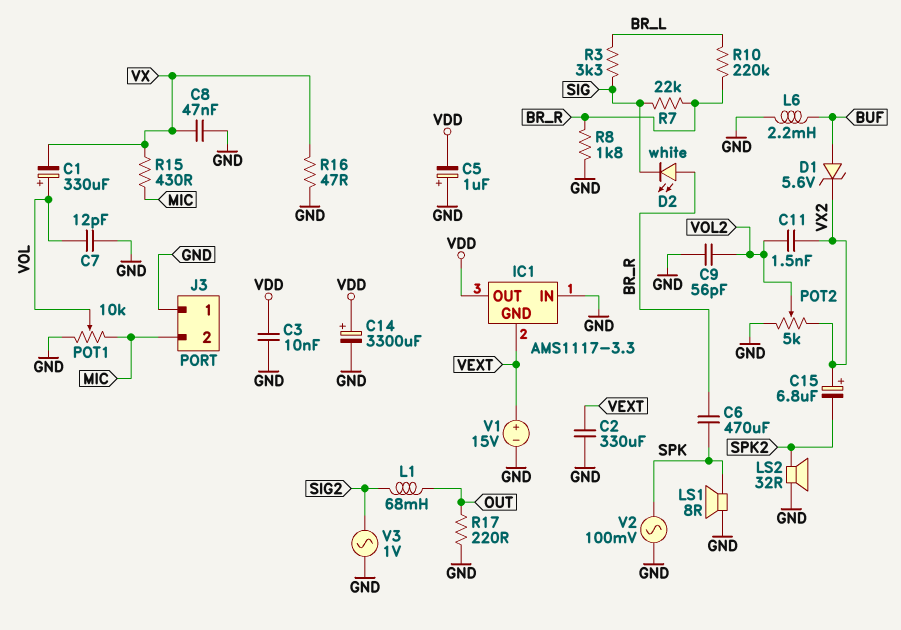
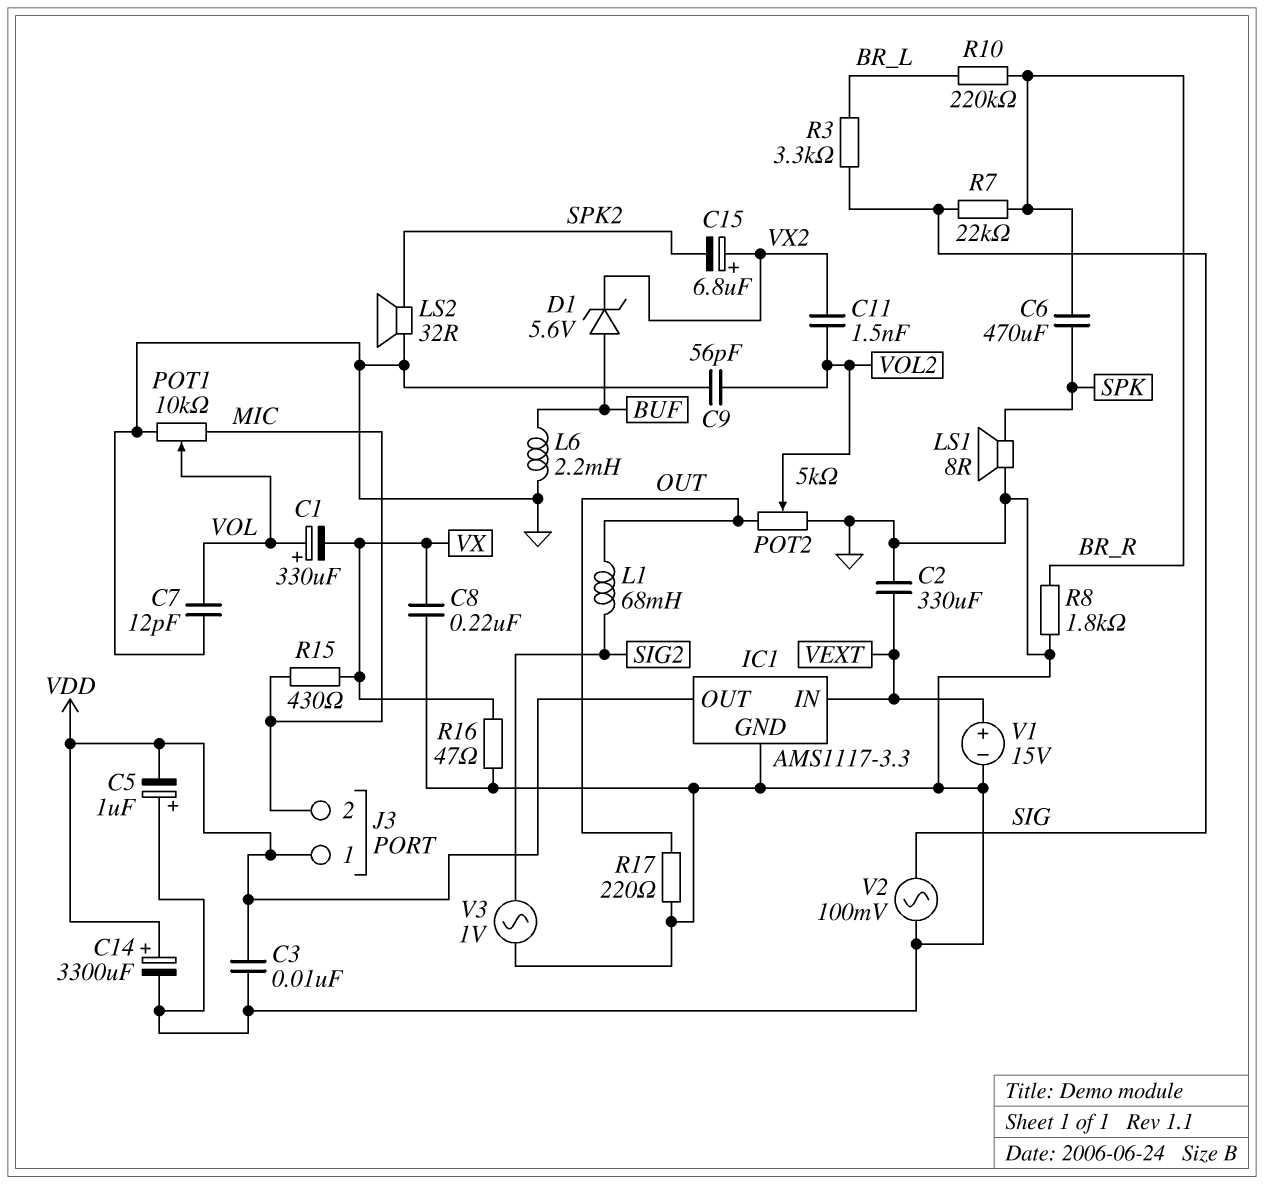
C8: 47nF (GND, VX) -> 220nF (GND, VX)
D2: LED white (A BR_R, K SIG) -> none
IC1 pin GND: VEXT -> GND
IC1 pin IN: GND -> VEXT
J3 pin 1: GND -> VDD
POT2: 5k (GND, VX2, wiper VOL2) -> 5k (GND, OUT, wiper VOL2)
V2: AC 100mV (GND, SPK) -> AC 100mV (GND, SIG)

